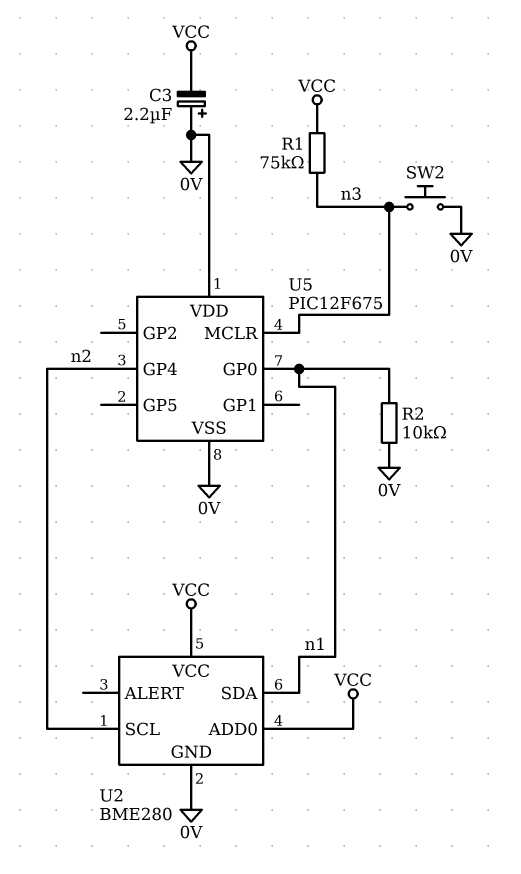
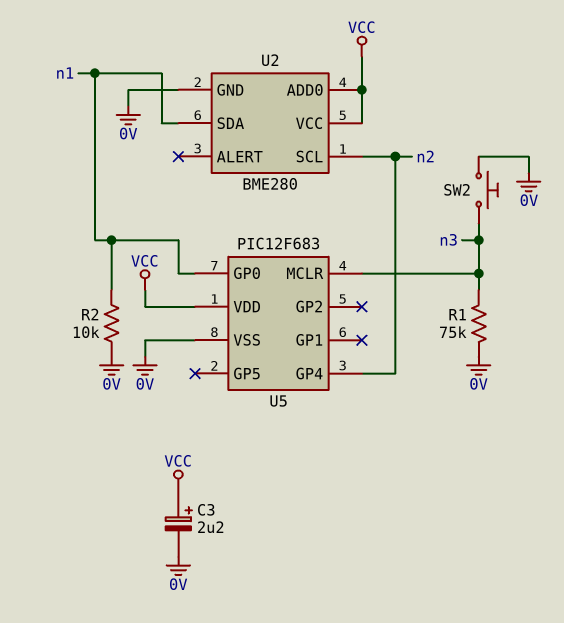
C3: 2.2uF (plus 0V, minus VCC) -> 2.2uF (plus VCC, minus 0V)
R1: 75k (VCC, n3) -> 75k (0V, n3)
U5: PIC12F675 -> PIC12F683
U5 pin VDD: 0V -> VCC

